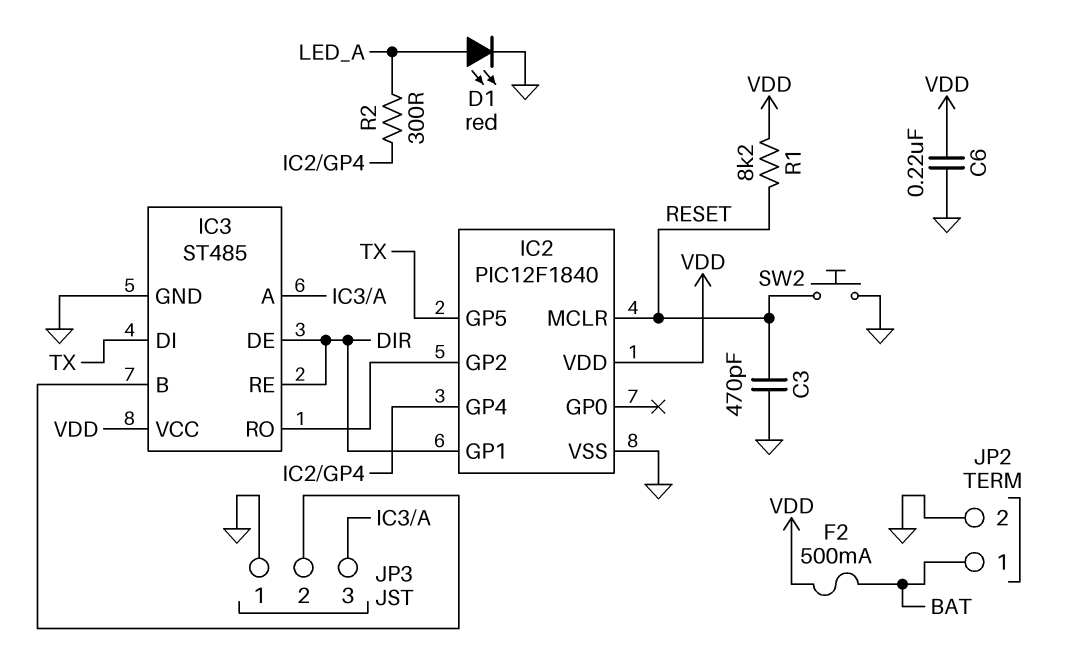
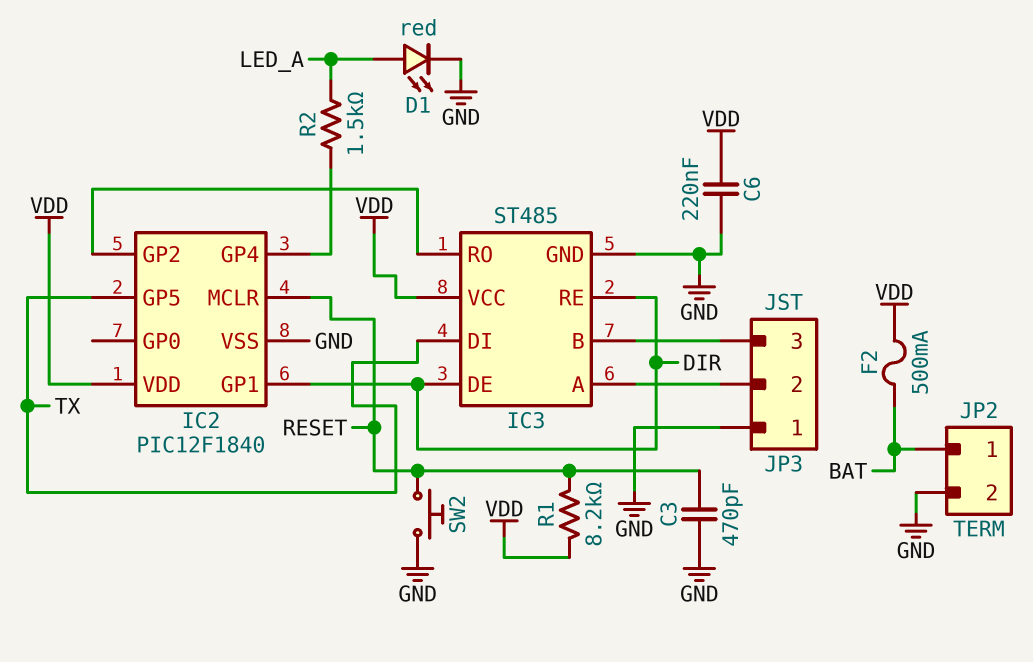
JP3 pin 2: IC3/B -> IC3/A
JP3 pin 3: IC3/A -> IC3/B
R2: 300 (IC2/GP4, LED_A) -> 1.5k (IC2/GP4, LED_A)

